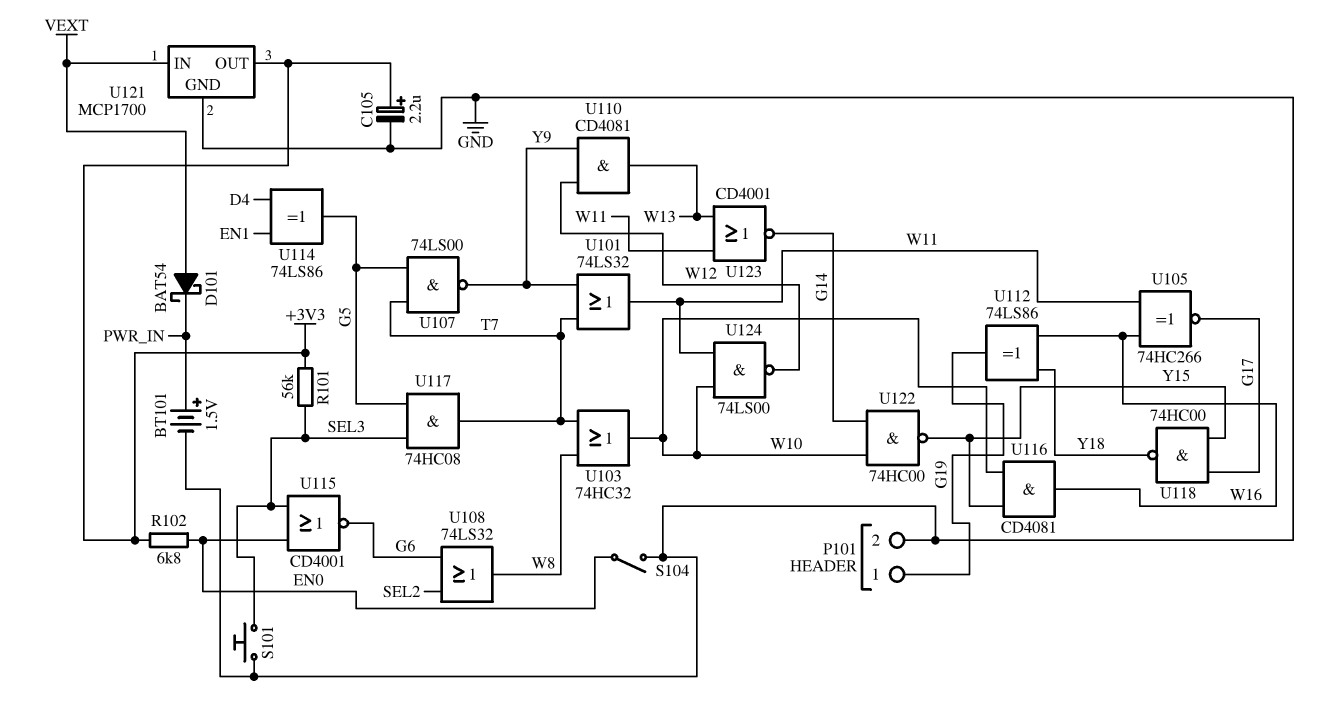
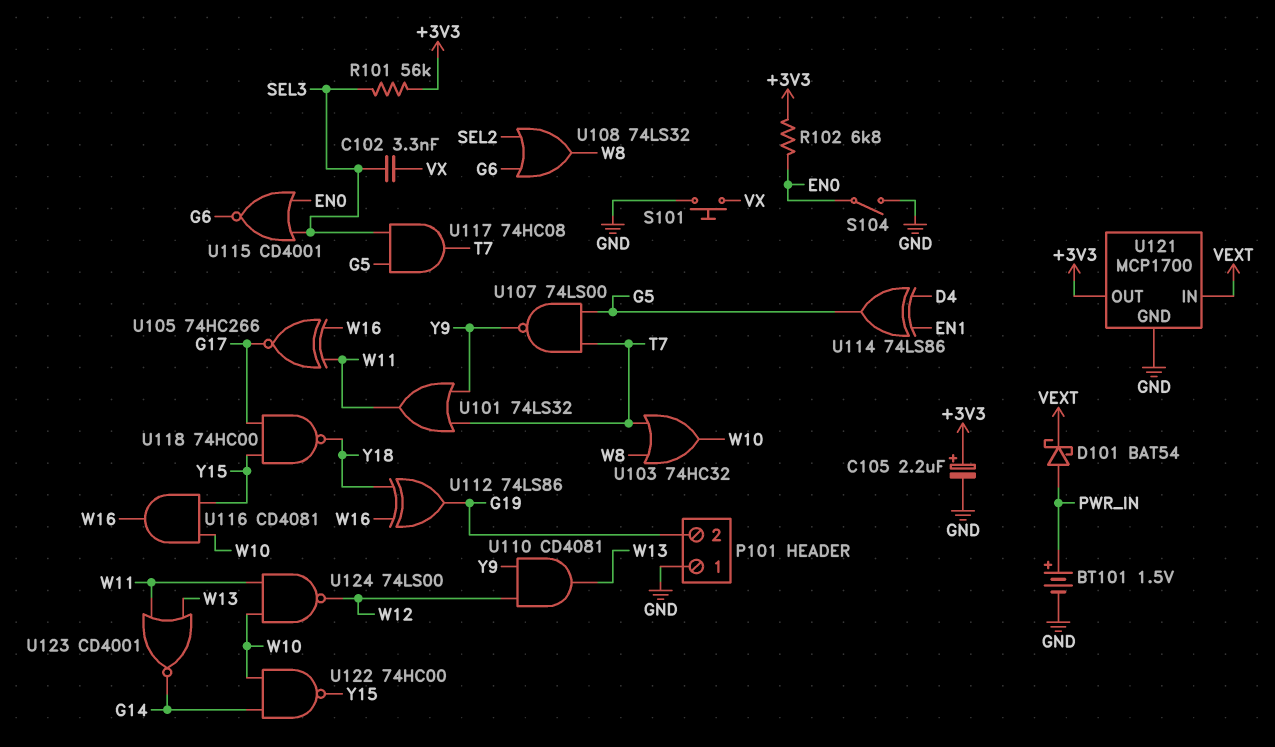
C102: none -> 3.3nF (SEL3, VX)
D101: schottky BAT54 (A VEXT, K PWR_IN) -> schottky BAT54 (A PWR_IN, K VEXT)
P101 pin 1: G19 -> GND
P101 pin 2: GND -> G19
S101: button (GND, SEL3) -> button (GND, VX)

